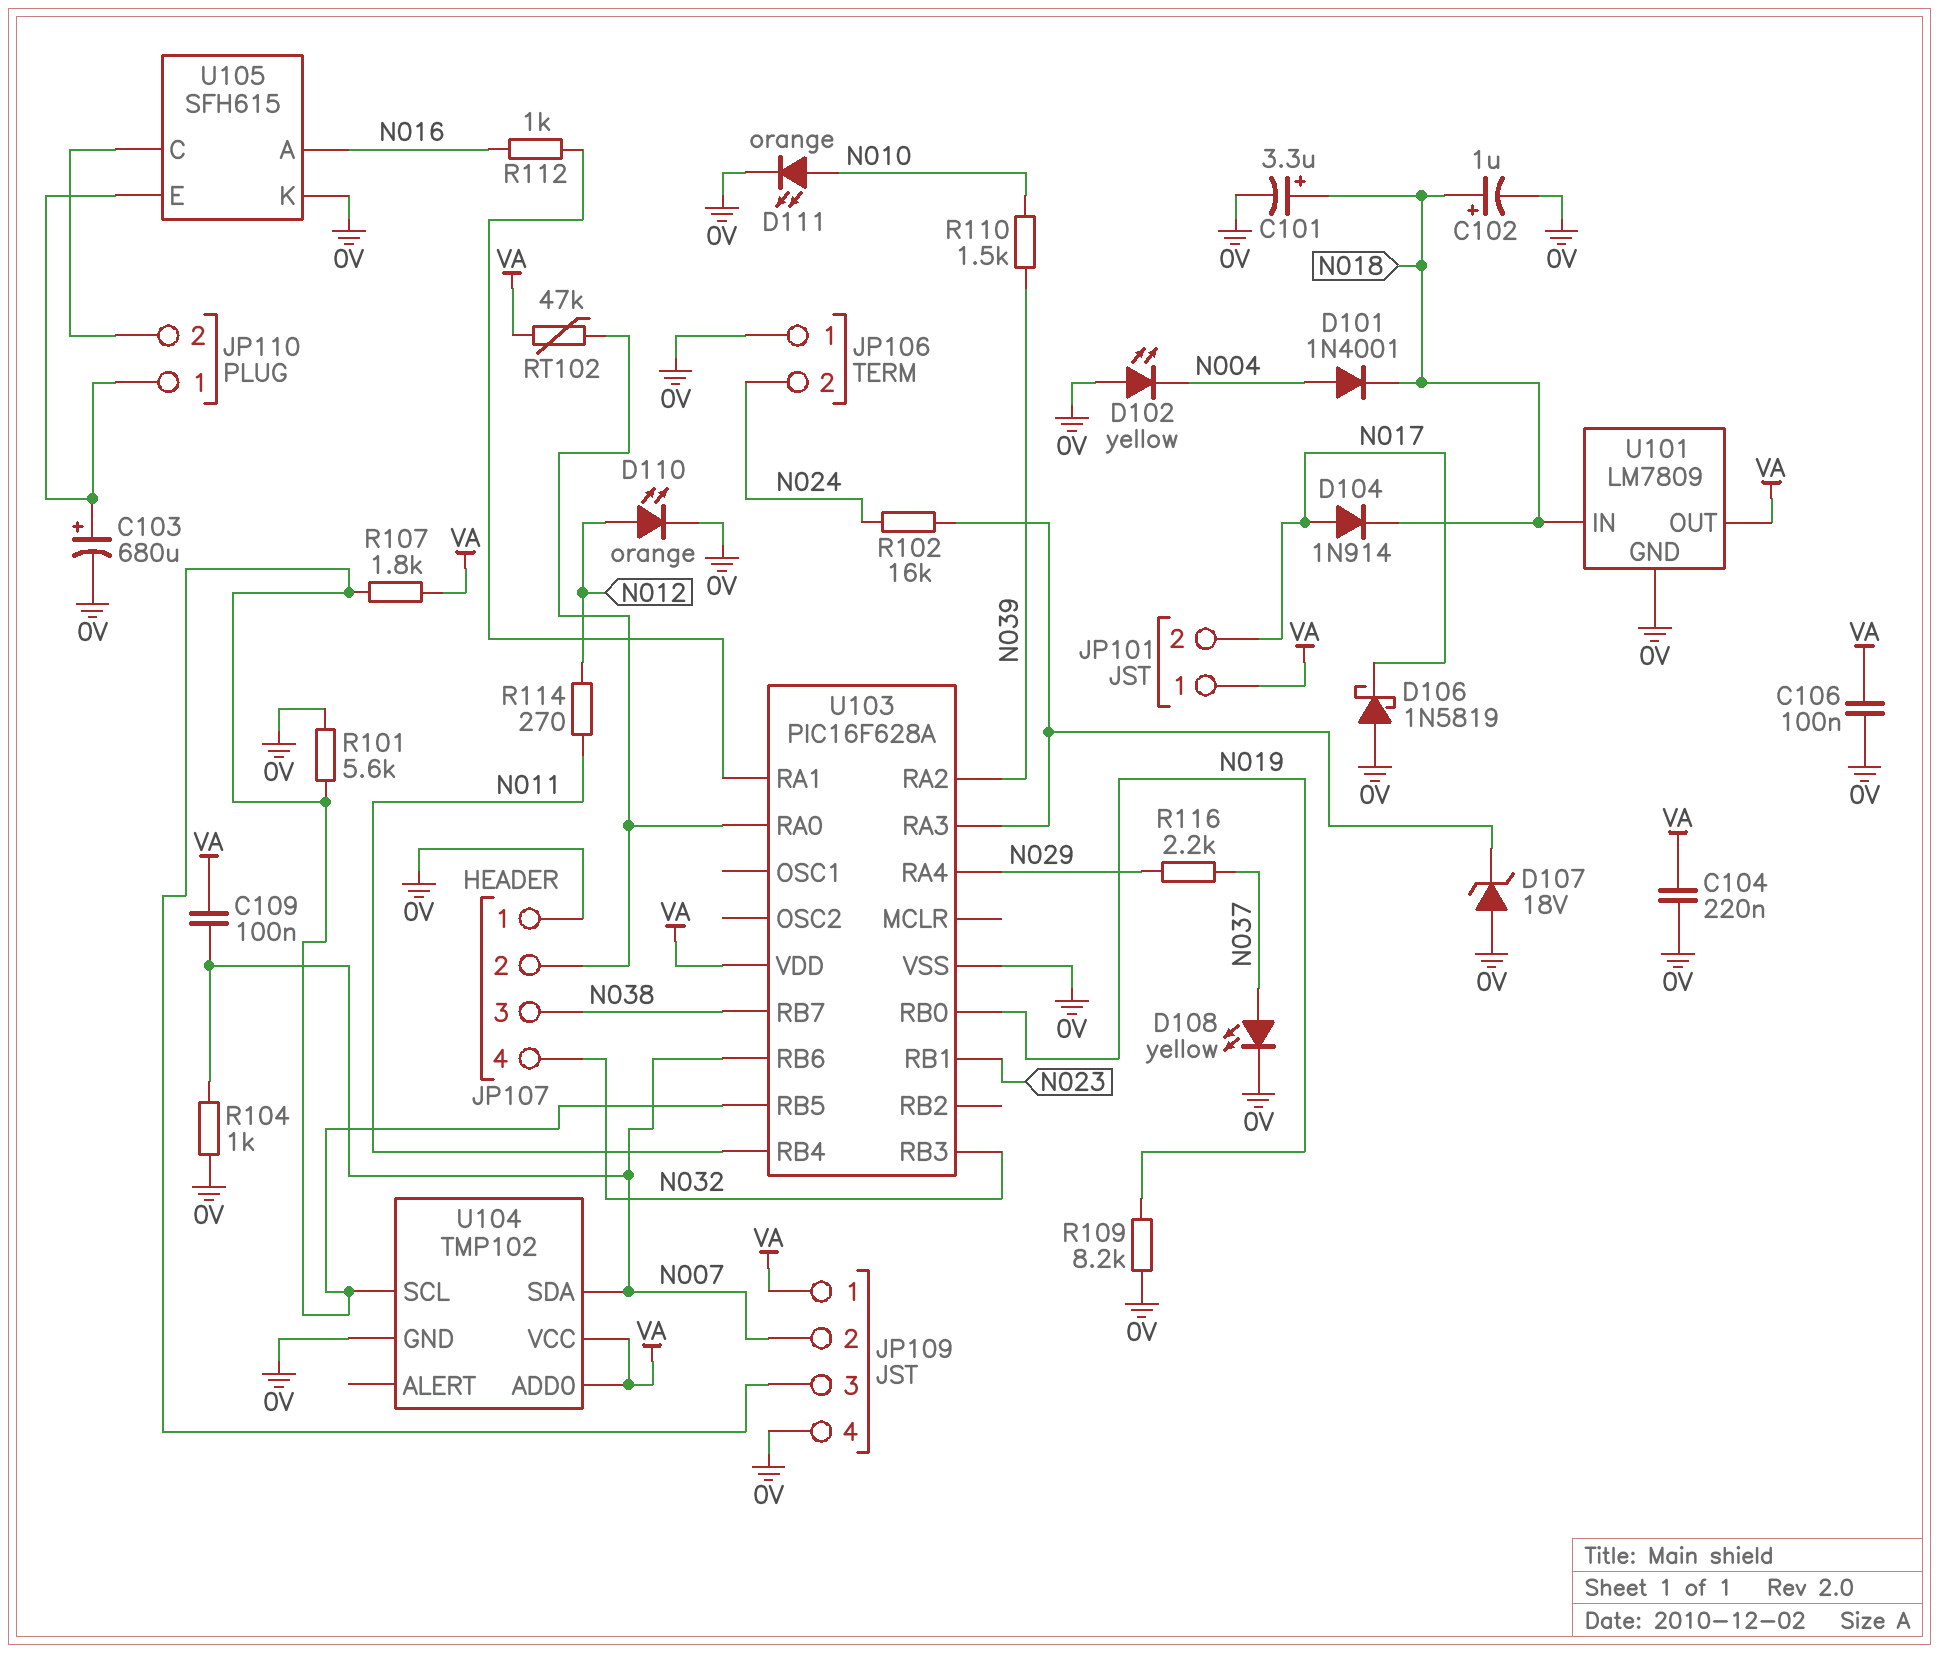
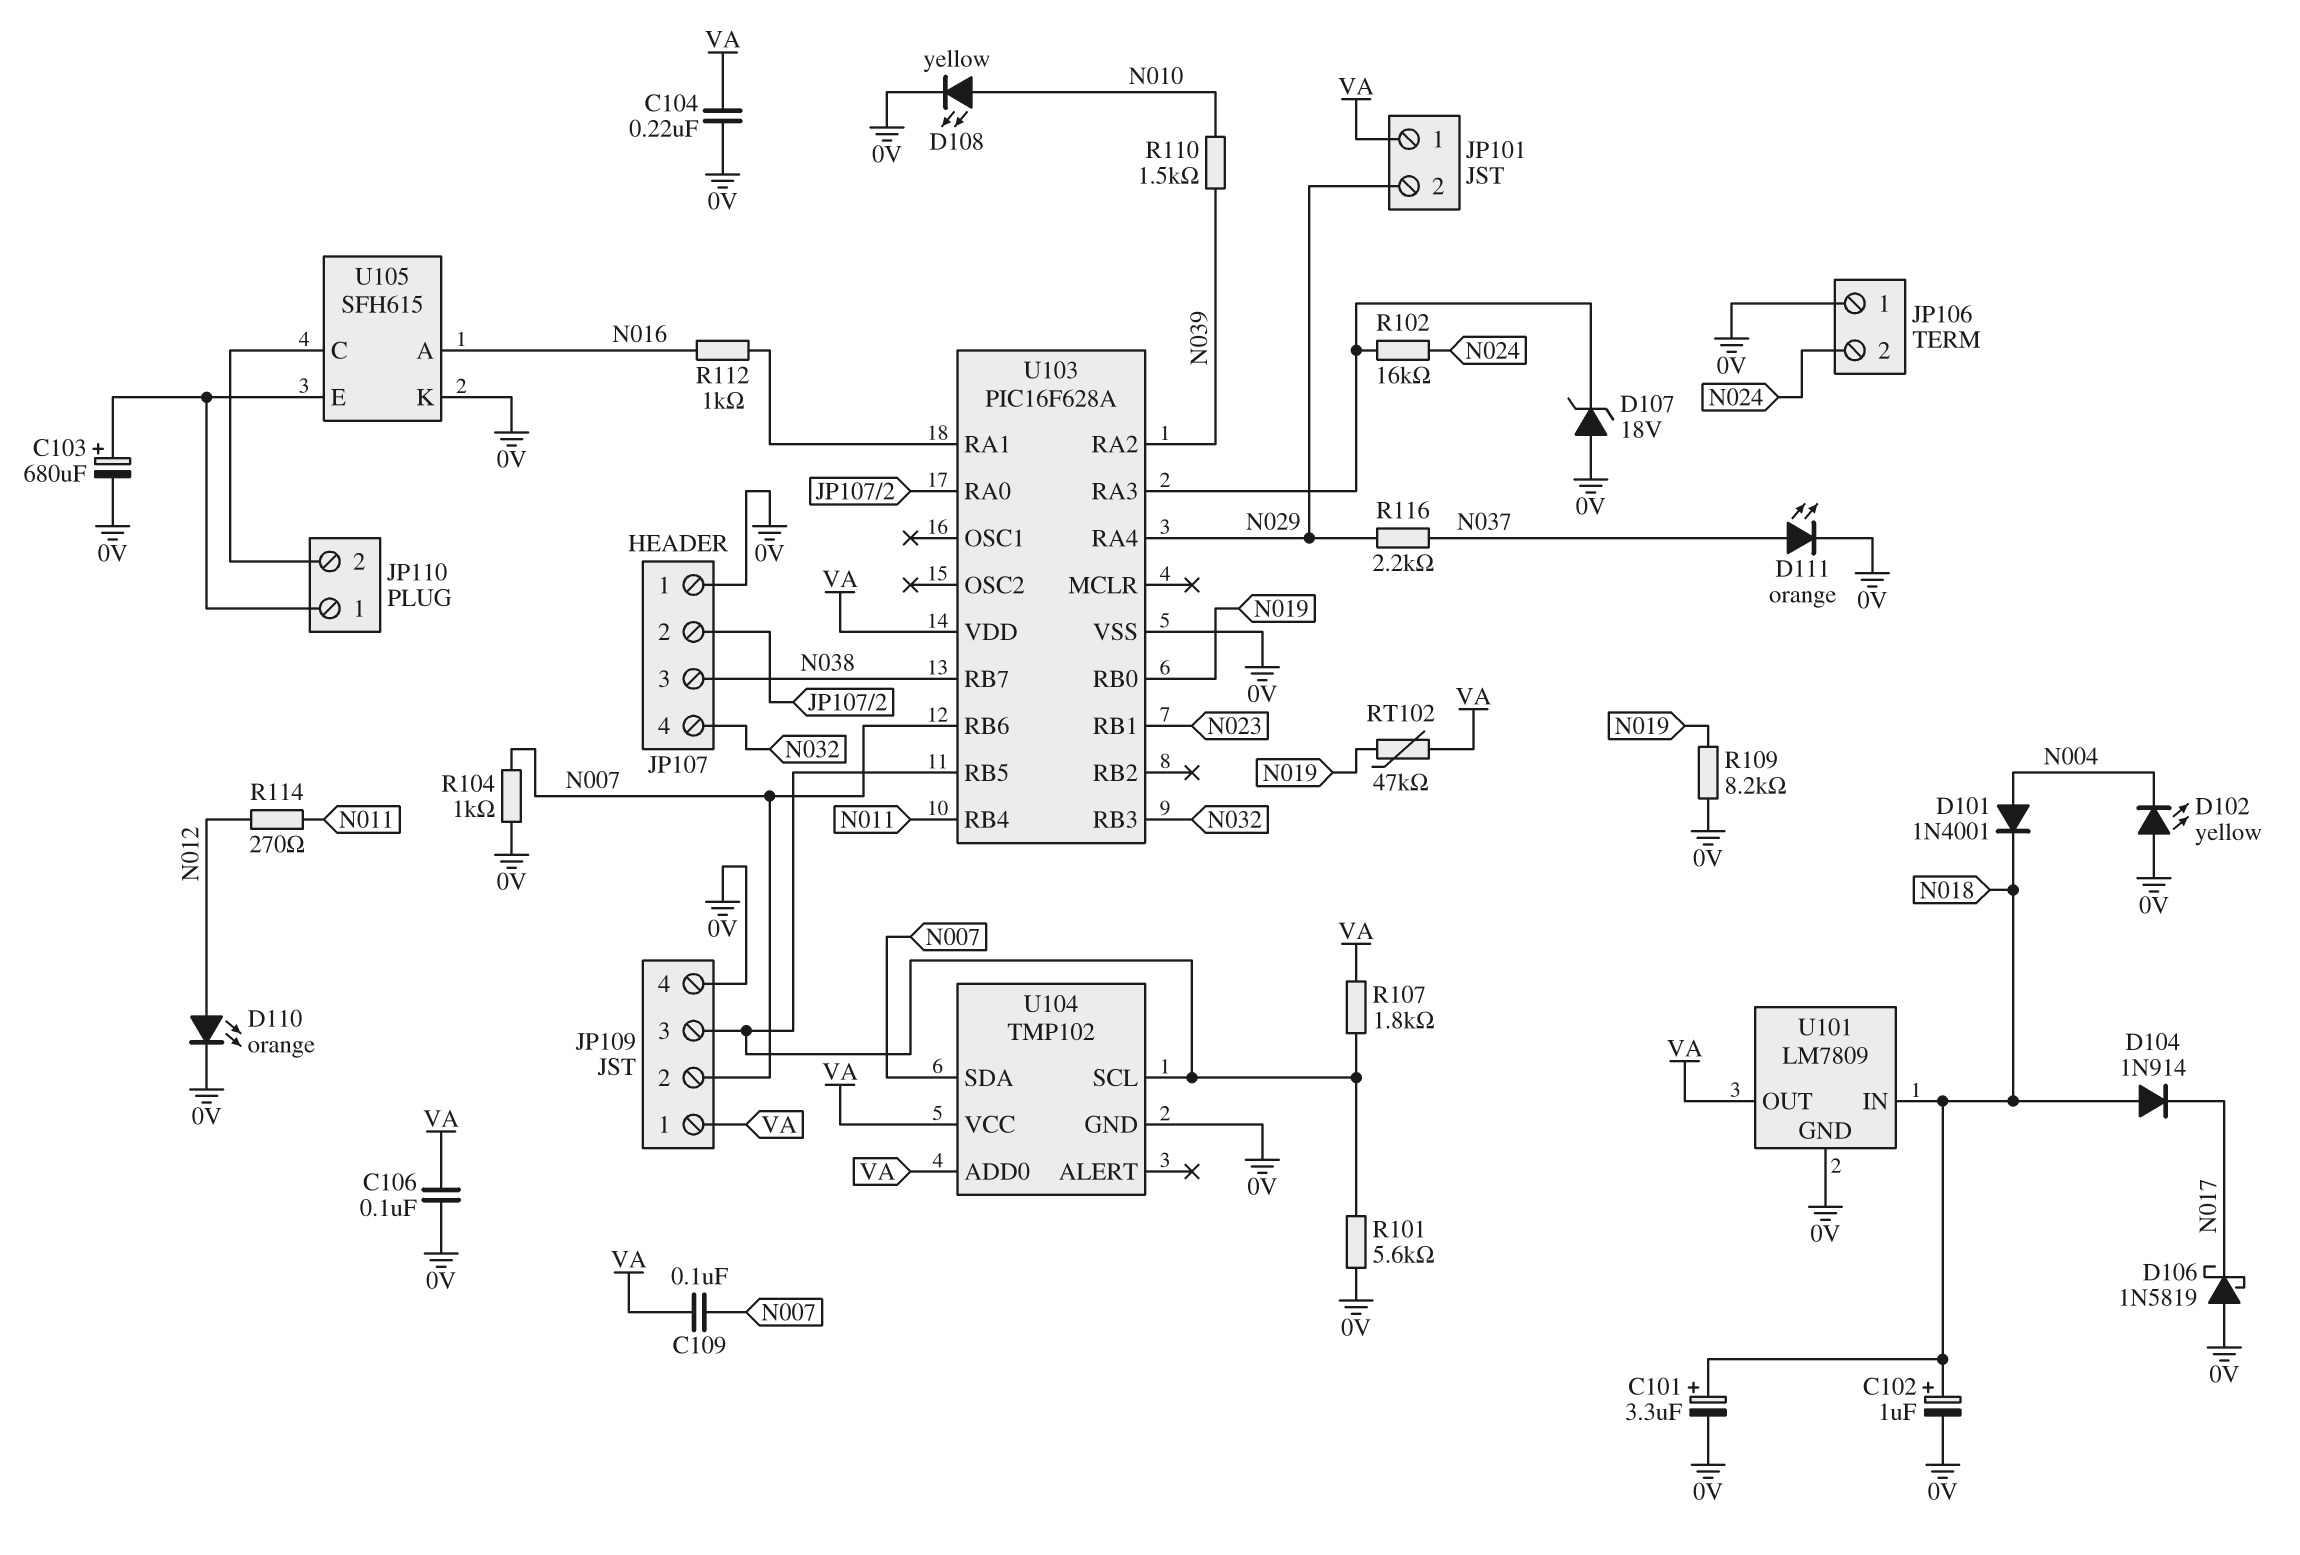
D104: diode 1N914 (A N017, K N018) -> diode 1N914 (A N018, K N017)
D108: LED yellow (A N037, K 0V) -> LED yellow (A N010, K 0V)
D111: LED orange (A N010, K 0V) -> LED orange (A N037, K 0V)
JP101 pin 2: N017 -> N029
RT102: 47k (JP107/2, VA) -> 47k (N019, VA)

